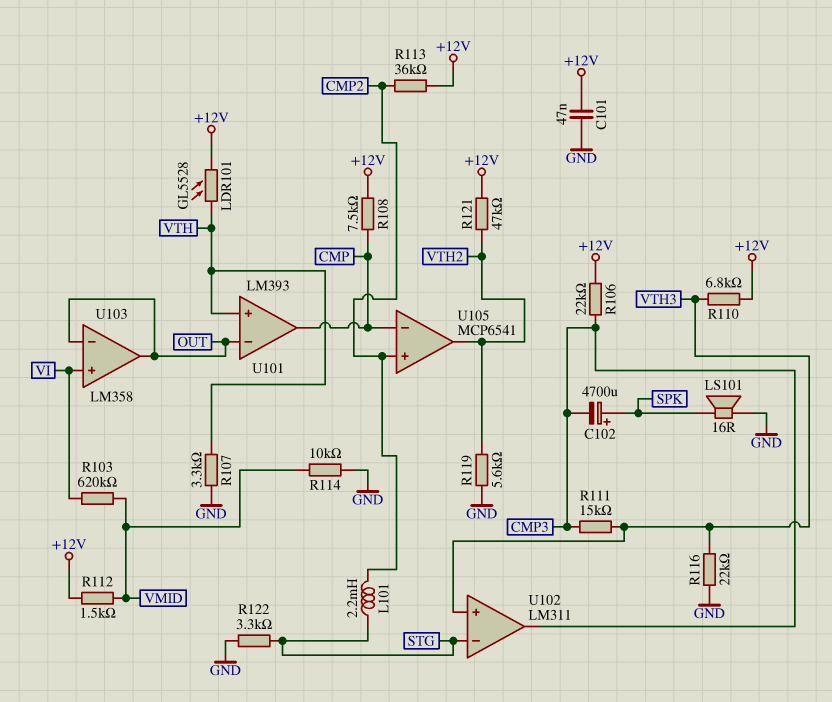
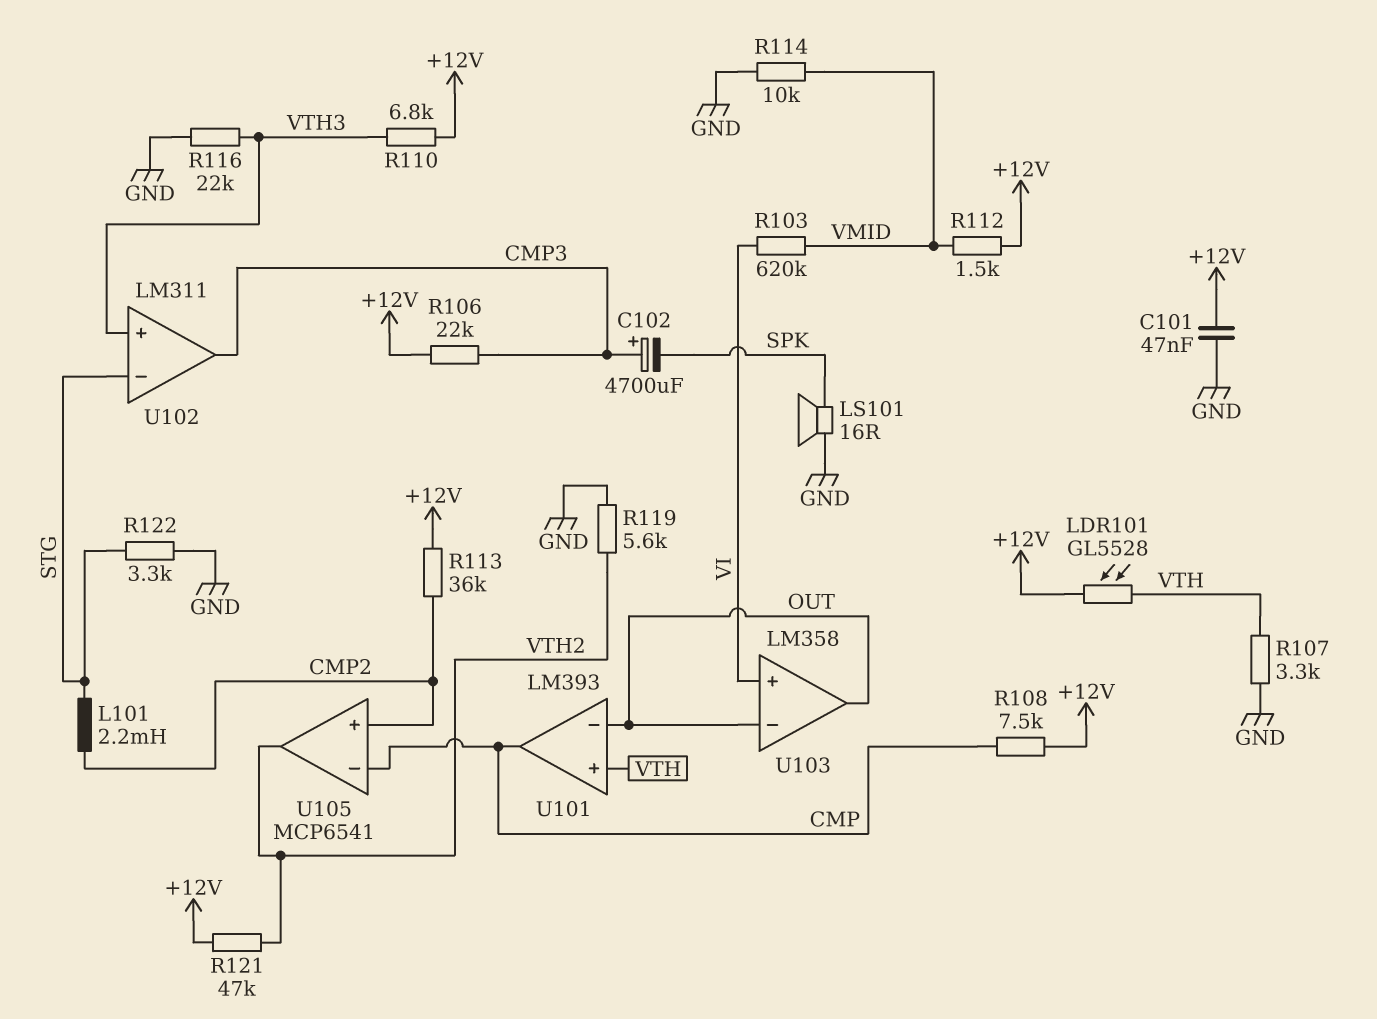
C102: 4700uF (plus SPK, minus CMP3) -> 4700uF (plus CMP3, minus SPK)
R111: 15k (CMP3, VTH3) -> none

